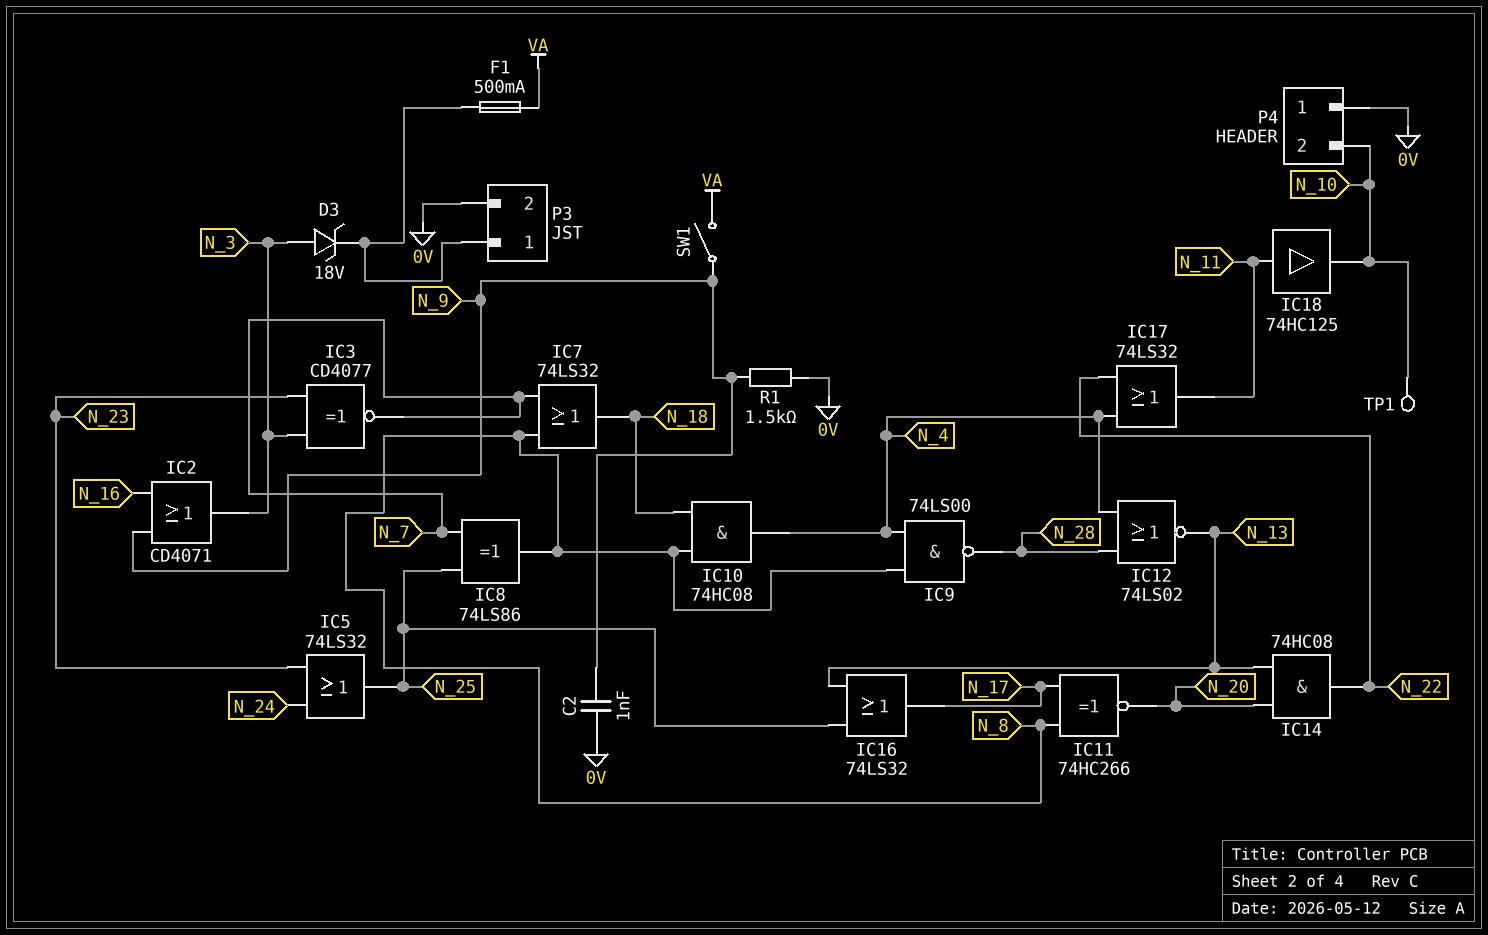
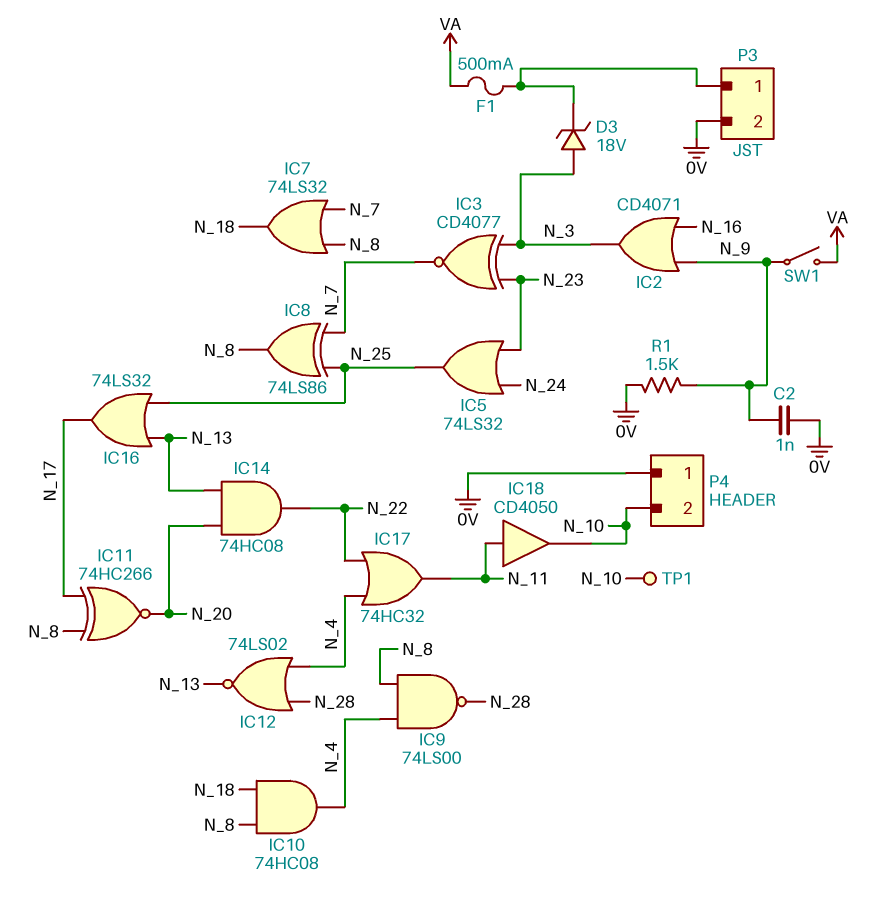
IC17: OR 74LS32 (in N_4, in N_22, out N_11) -> OR 74HC32 (in N_4, in N_22, out N_11)
IC18: buffer 74HC125 (in N_11, out N_10) -> buffer CD4050 (in N_11, out N_10)

